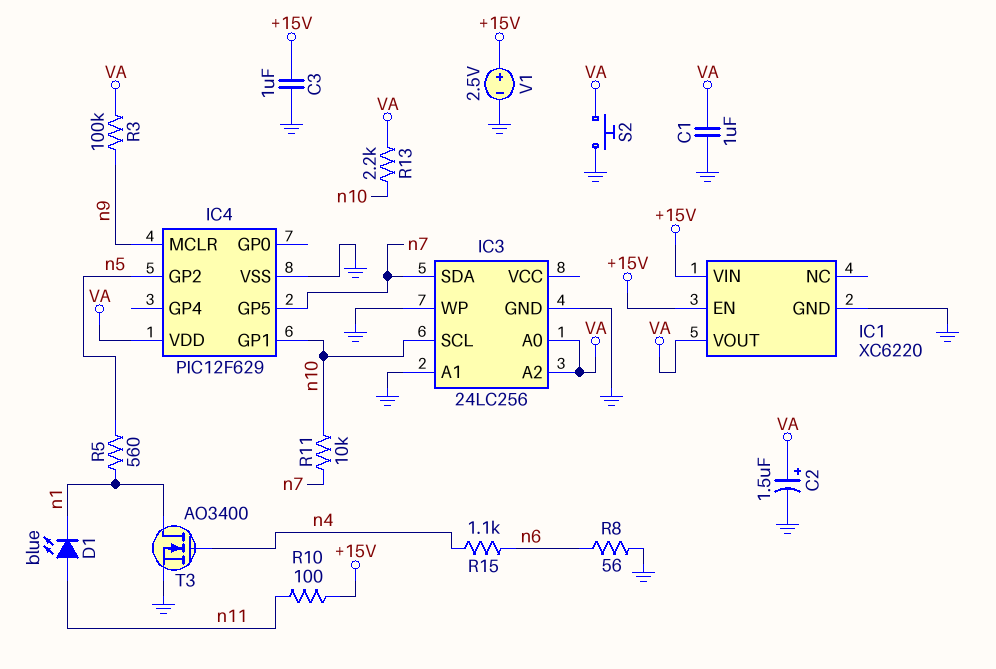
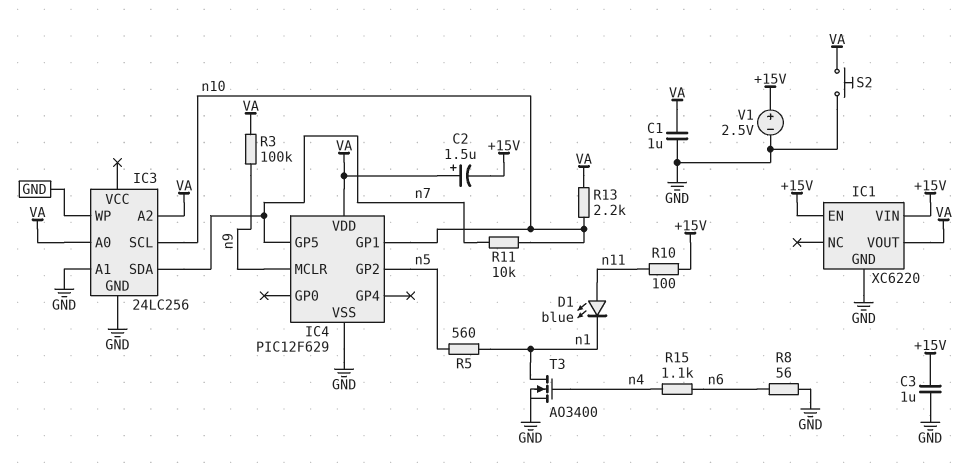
C2: 1.5uF (plus VA, minus GND) -> 1.5uF (plus VA, minus +15V)

